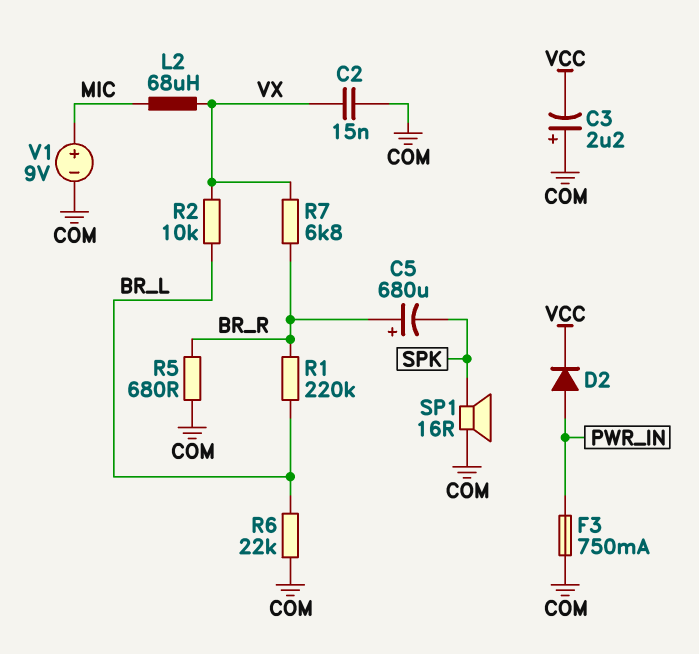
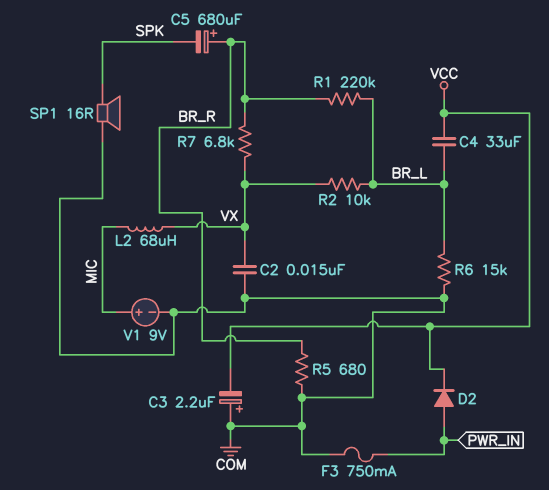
C4: none -> 33uF (BR_L, VCC)
R6: 22k (BR_L, COM) -> 15k (BR_L, COM)

